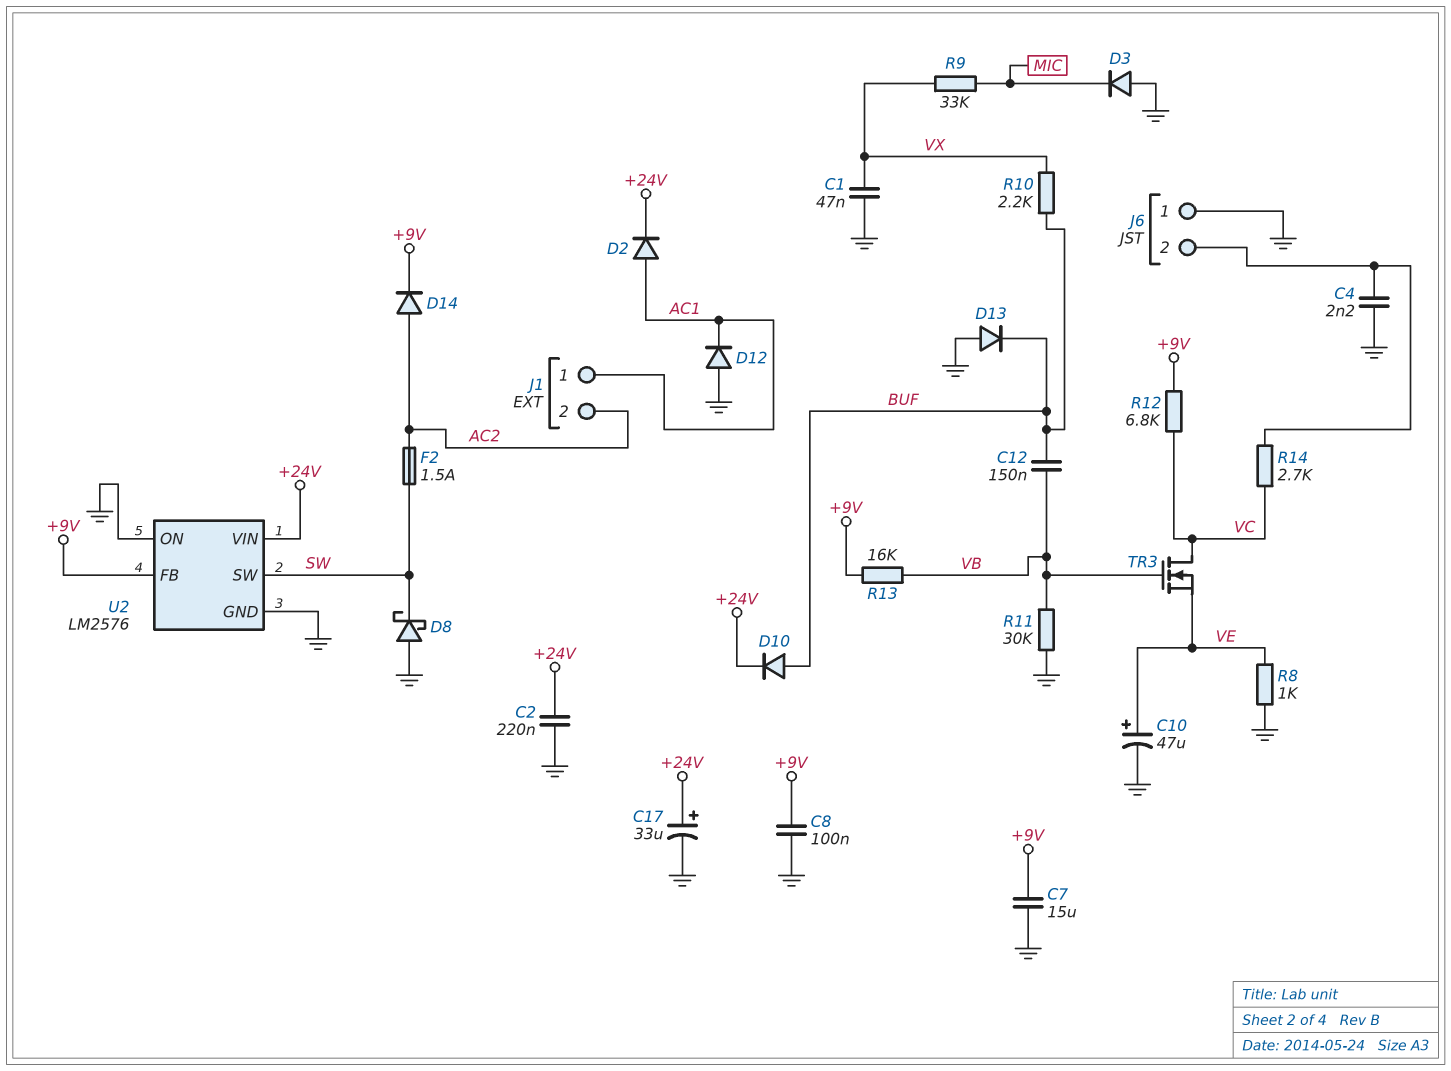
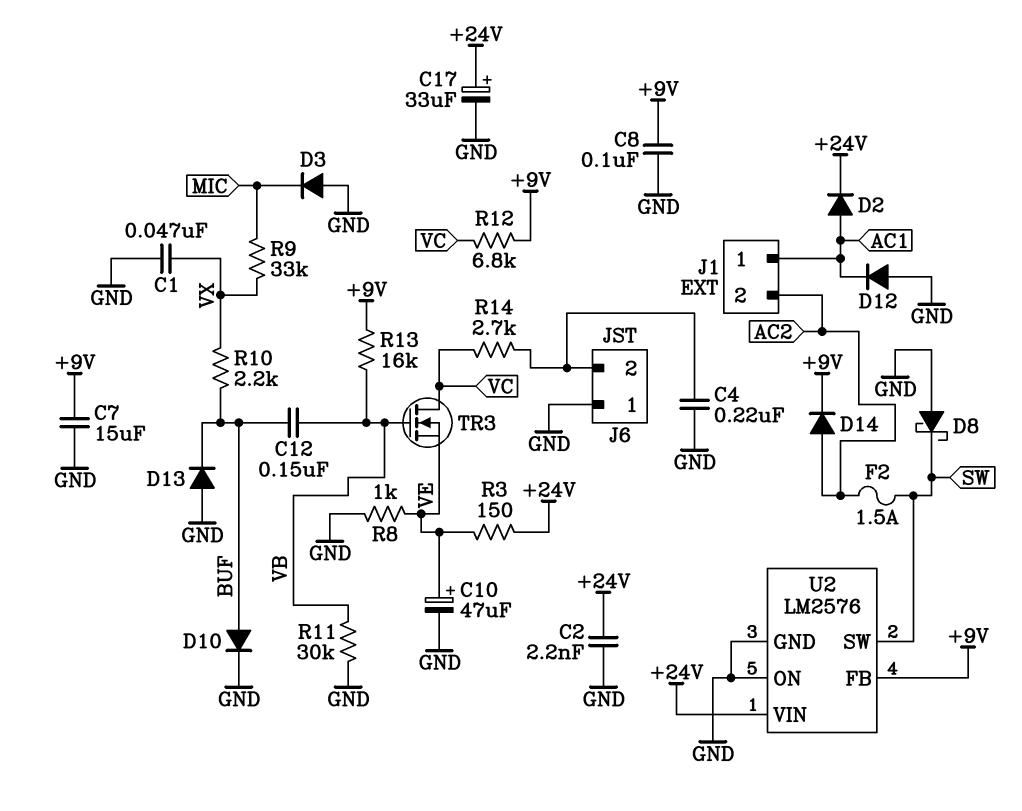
C2: 220nF (+24V, GND) -> 2.2nF (+24V, GND)
C4: 2.2nF (GND, J6/2) -> 220nF (GND, J6/2)
D10: diode (A BUF, K +24V) -> diode (A BUF, K GND)
R3: none -> 150 (+24V, VE)

